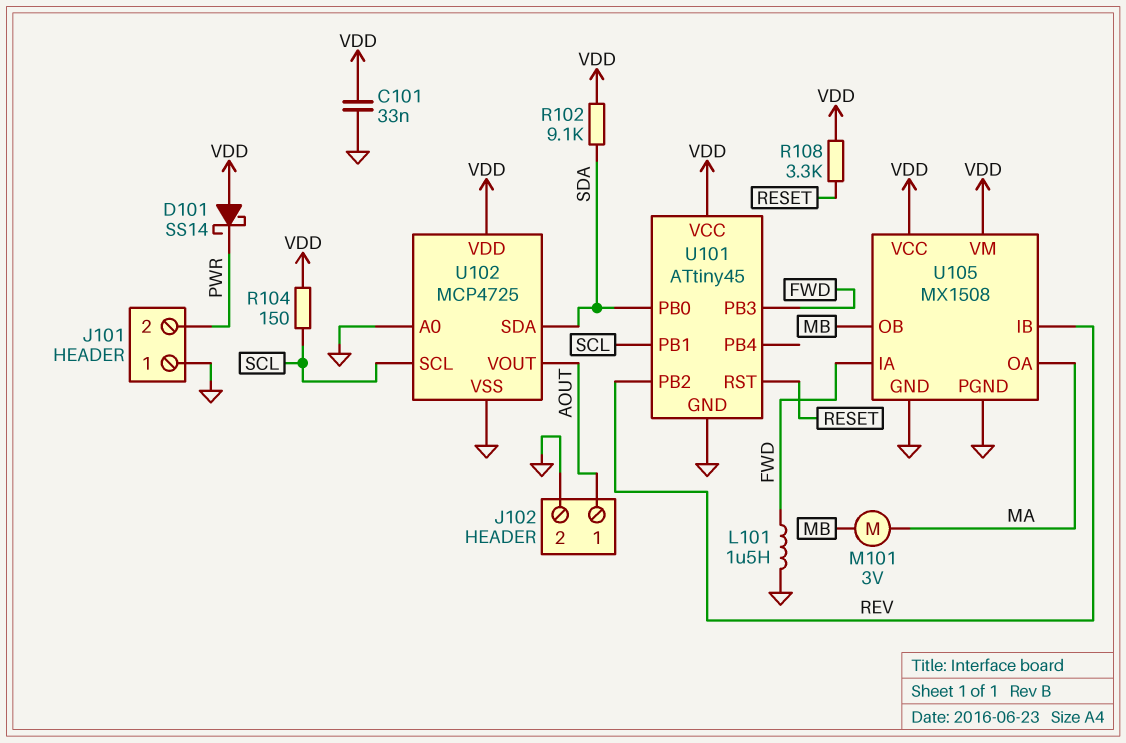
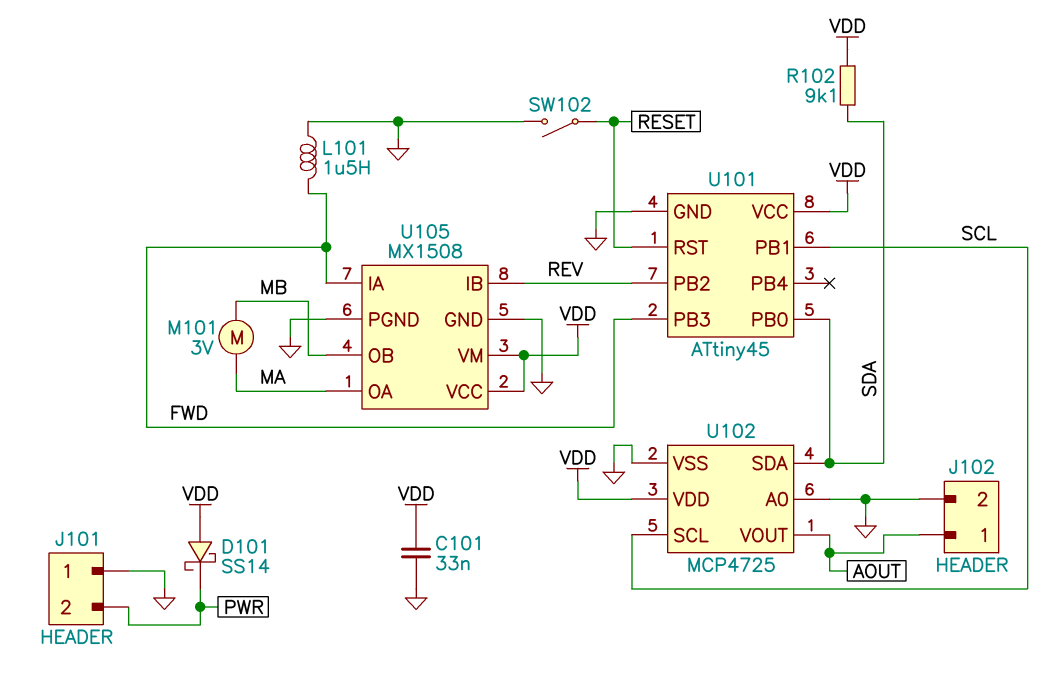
R104: 150 (SCL, VDD) -> none
R108: 3.3k (RESET, VDD) -> none
SW102: none -> switch (GND, RESET)

